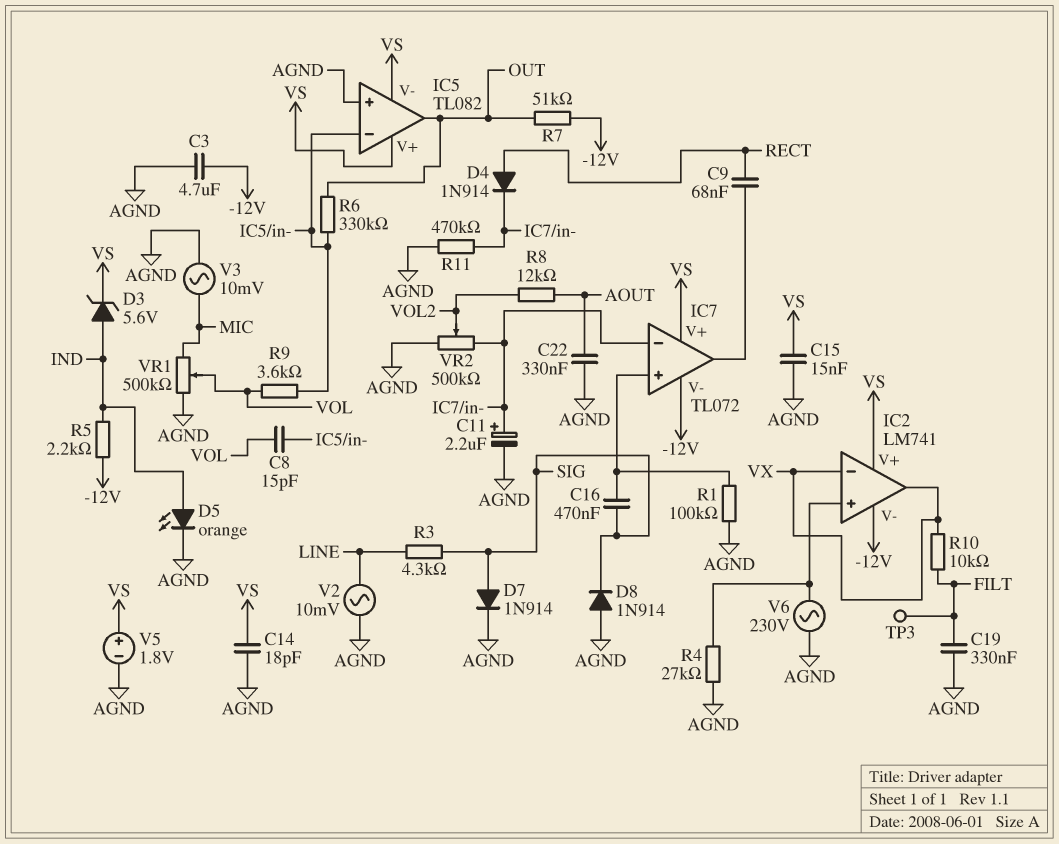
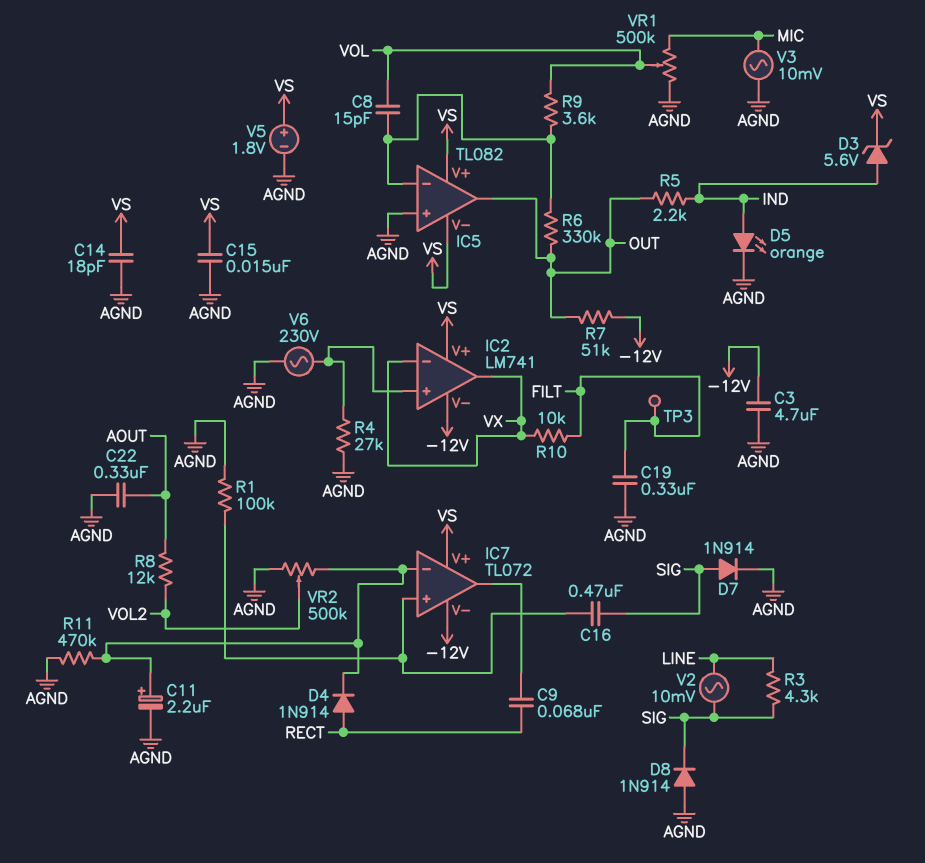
R5: 2.2k (-12V, IND) -> 2.2k (IND, OUT)
V2: AC 10mV (AGND, LINE) -> AC 10mV (LINE, SIG)

